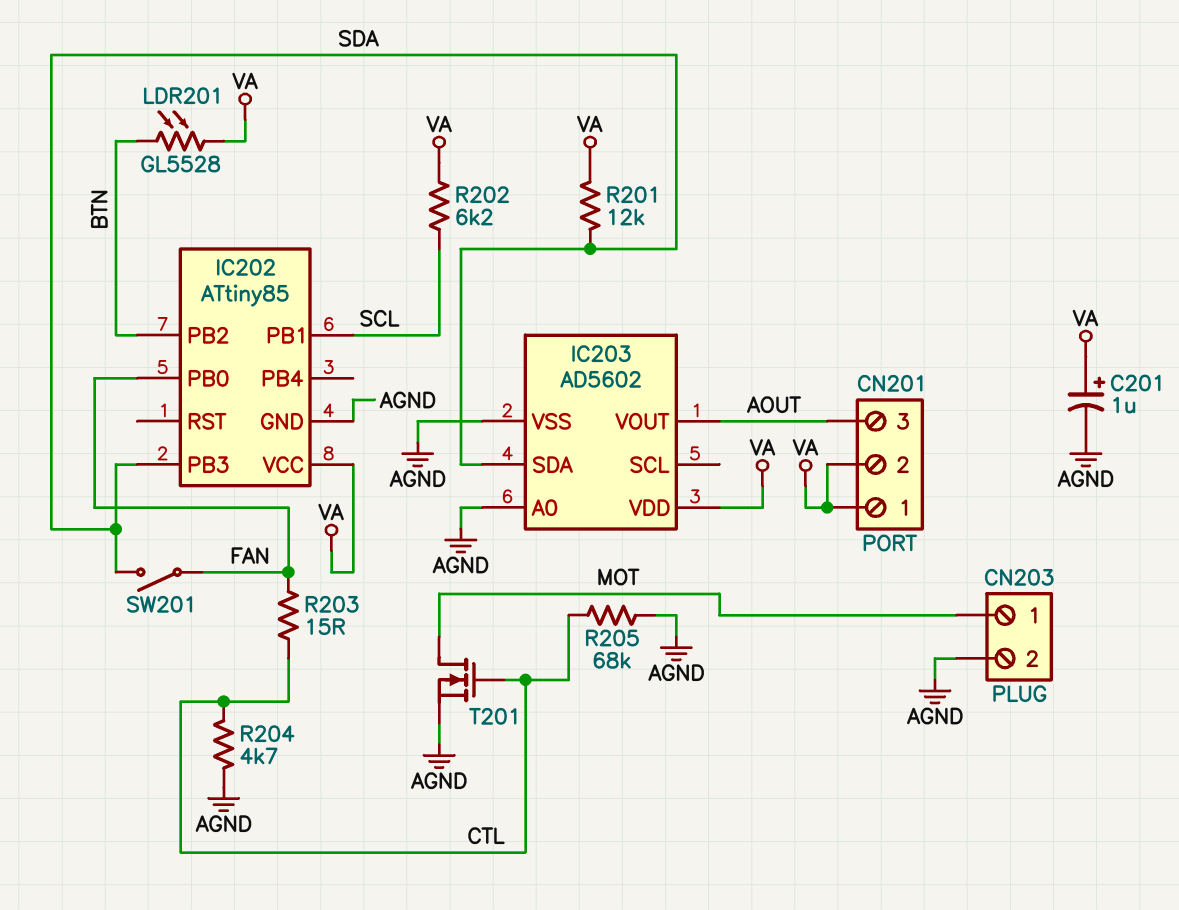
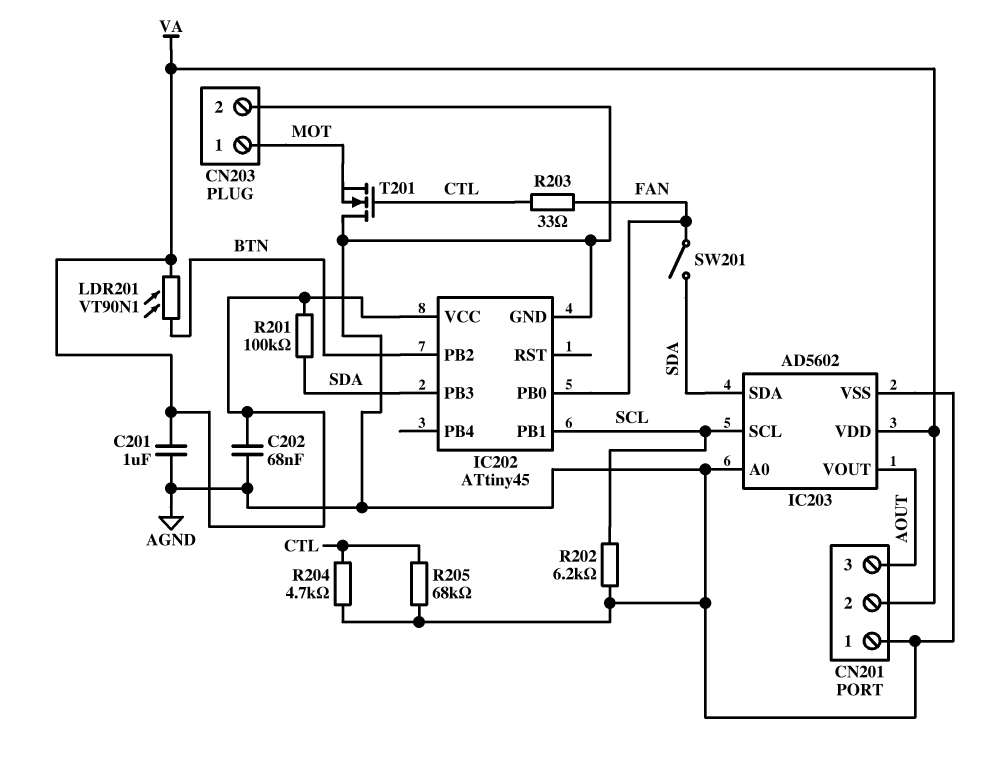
C201: 1uF (plus VA, minus AGND) -> 1uF (AGND, VA)
C202: none -> 68nF (AGND, VA)
CN201 pin 1: VA -> AGND
IC202: ATtiny85 -> ATtiny45
IC203 pin SCL: none -> SCL
LDR201: GL5528 (BTN, VA) -> VT90N1 (BTN, VA)
R201: 12k (SDA, VA) -> 100k (SDA, VA)
R202: 6.2k (SCL, VA) -> 6.2k (AGND, SCL)
R203: 15 (CTL, FAN) -> 33 (CTL, FAN)
T201: NMOS (G CTL, D MOT, S AGND) -> NMOS (G CTL, D AGND, S MOT)

